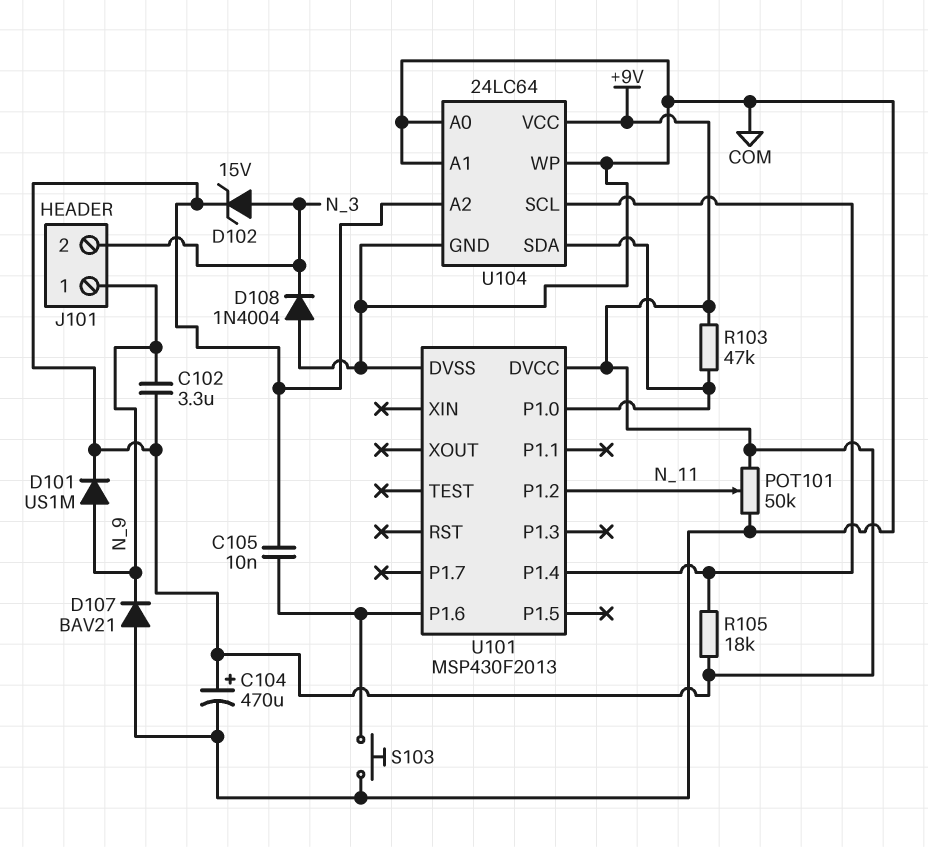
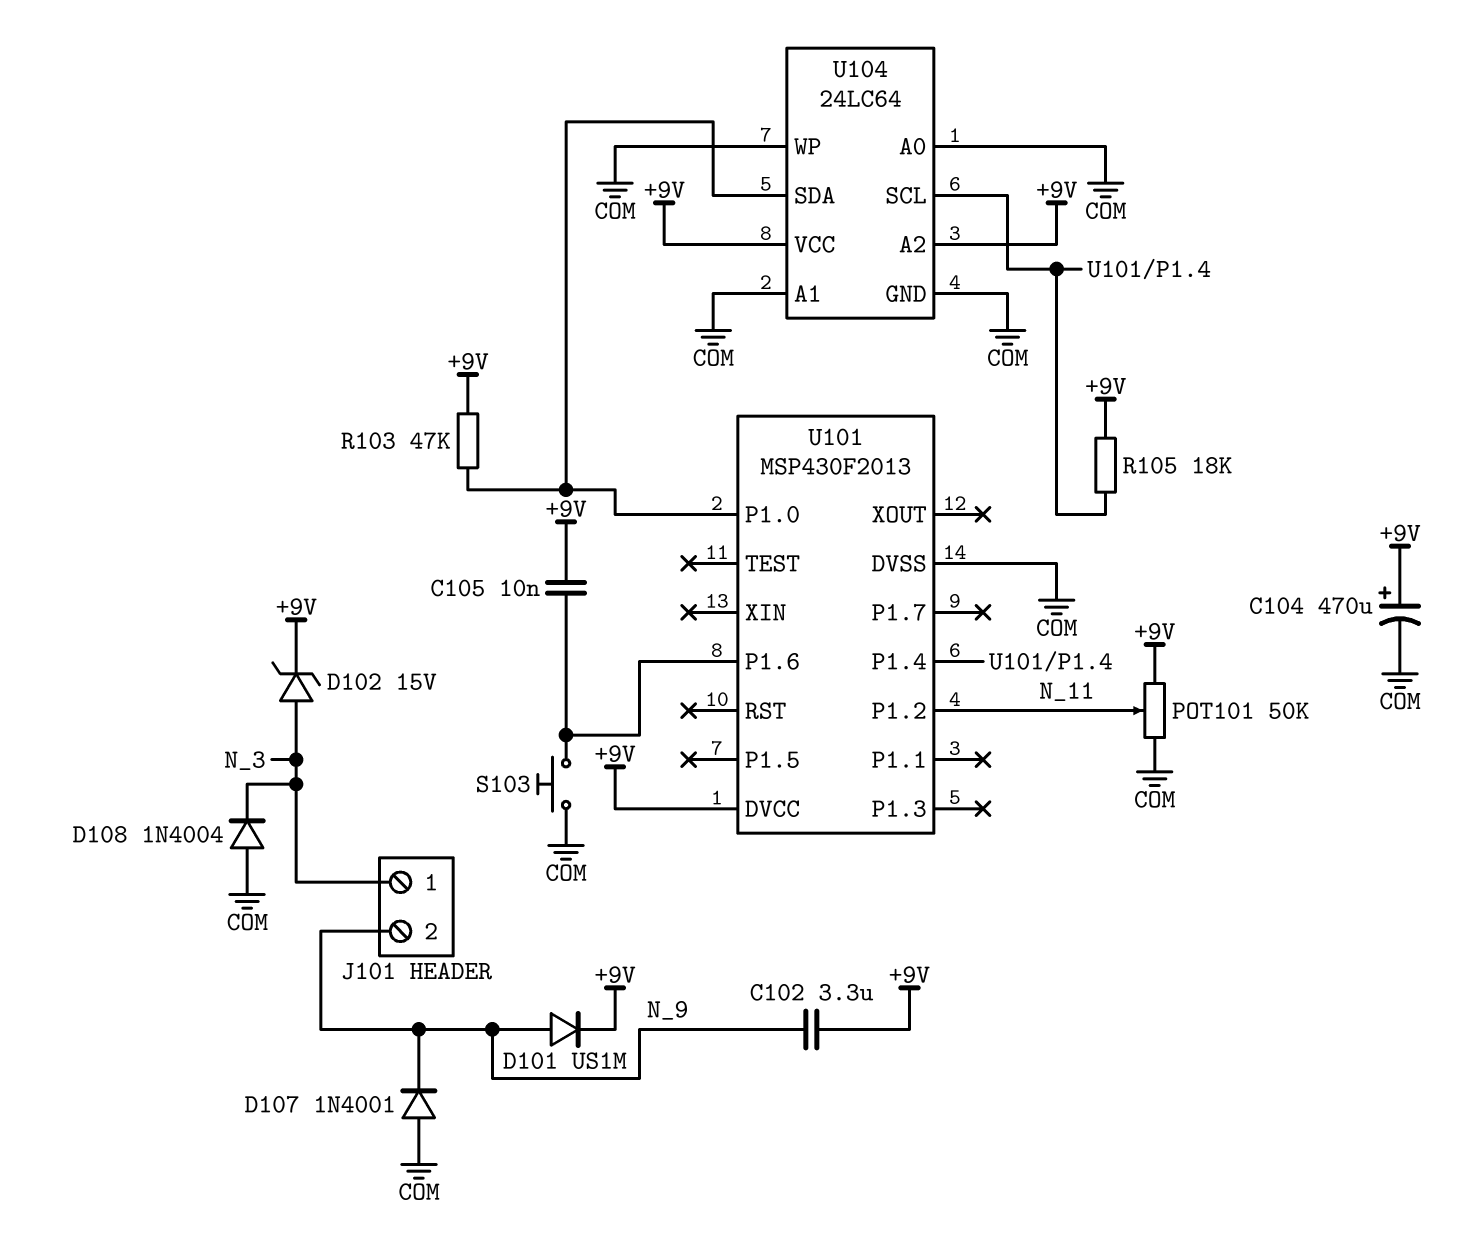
D107: diode BAV21 (A COM, K N_9) -> diode 1N4001 (A COM, K N_9)
J101 pin 1: N_9 -> N_3
J101 pin 2: N_3 -> N_9

